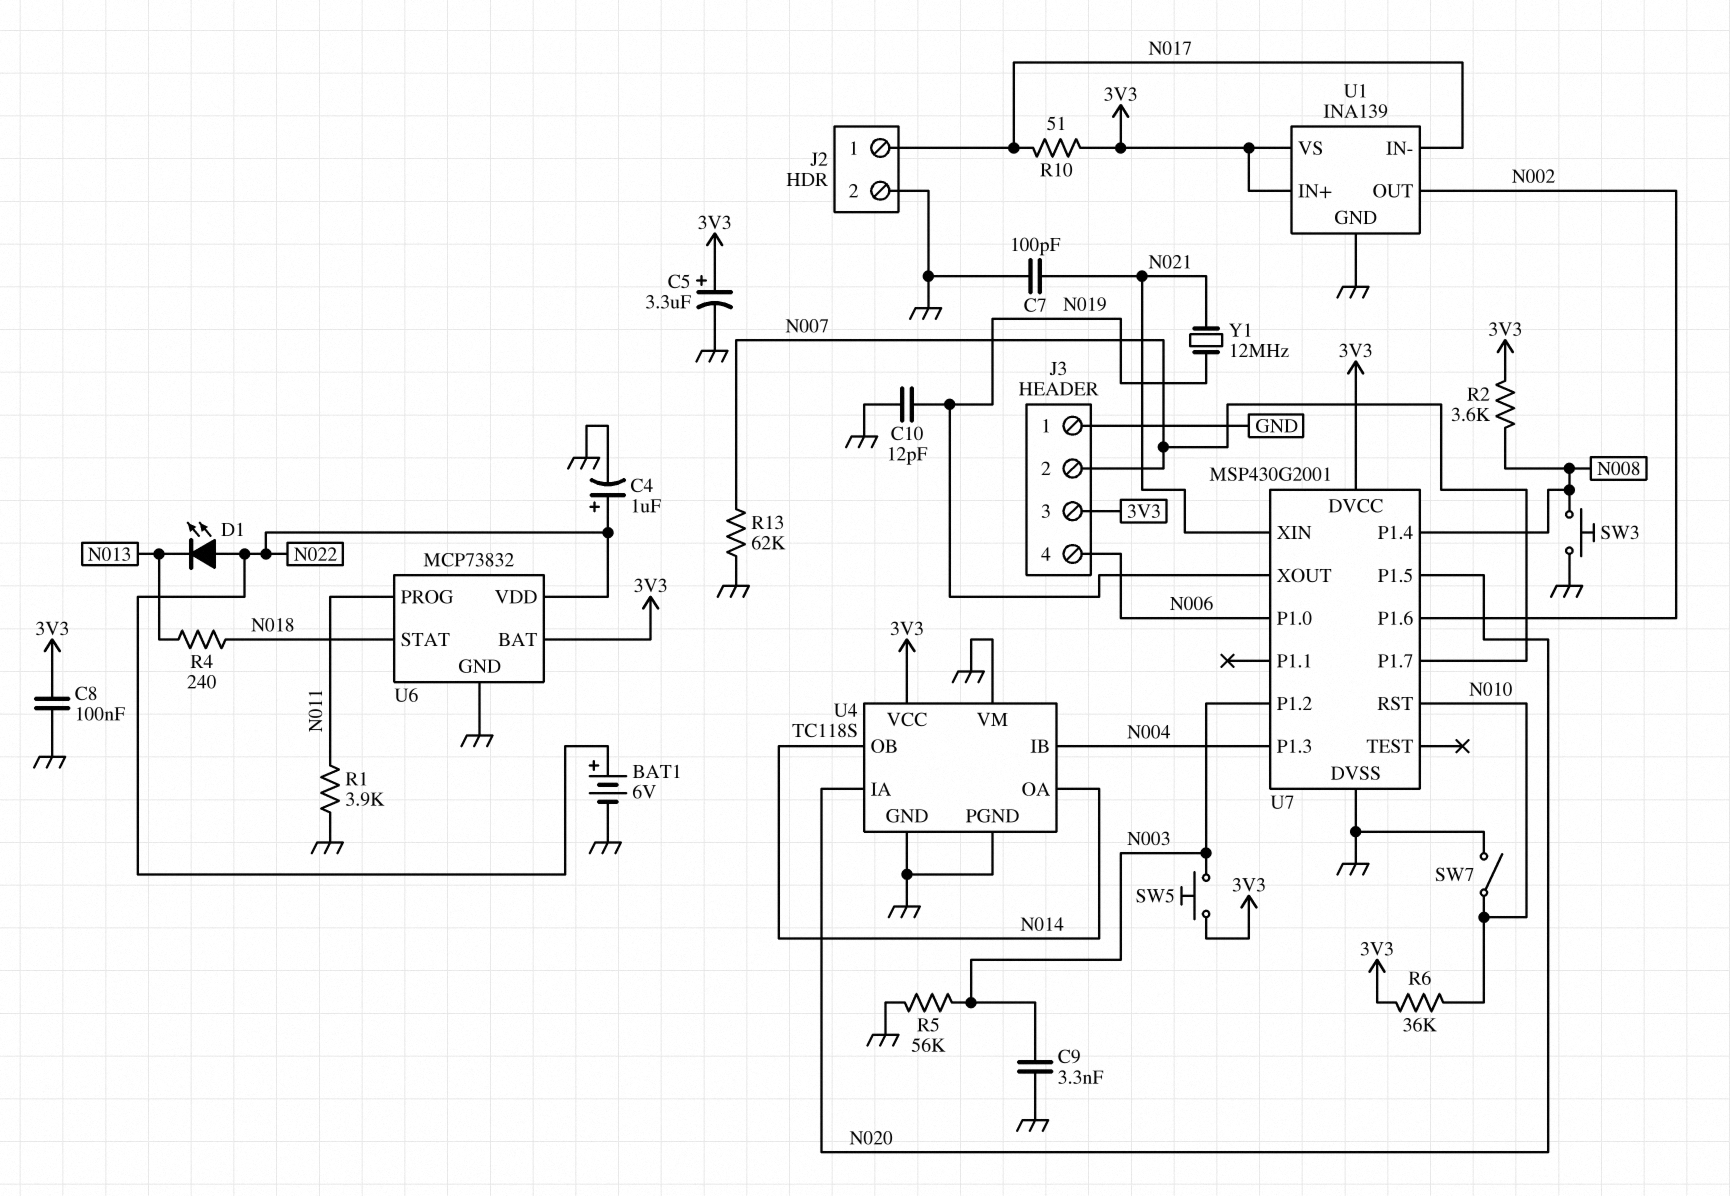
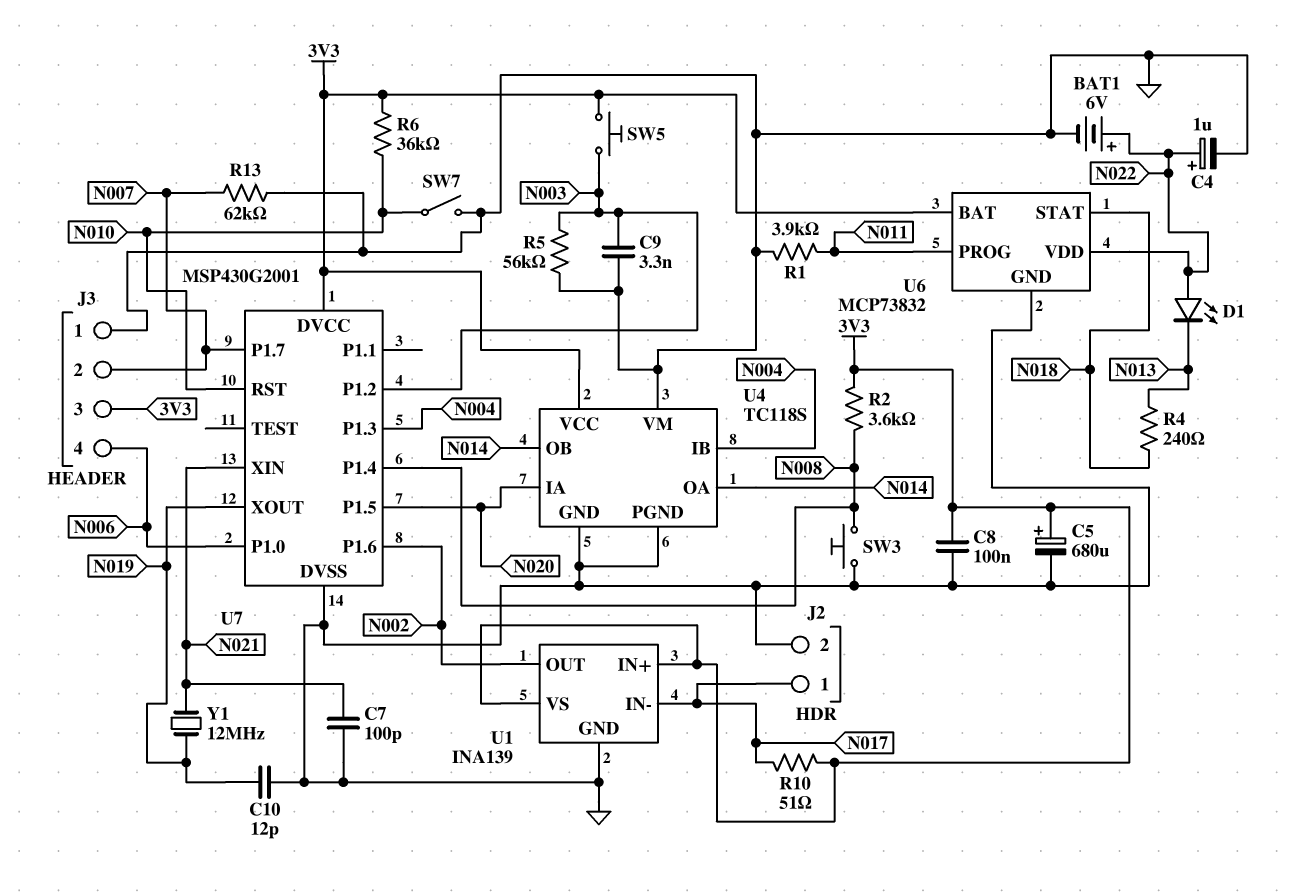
C5: 3.3uF (plus 3V3, minus GND) -> 680uF (plus 3V3, minus GND)

